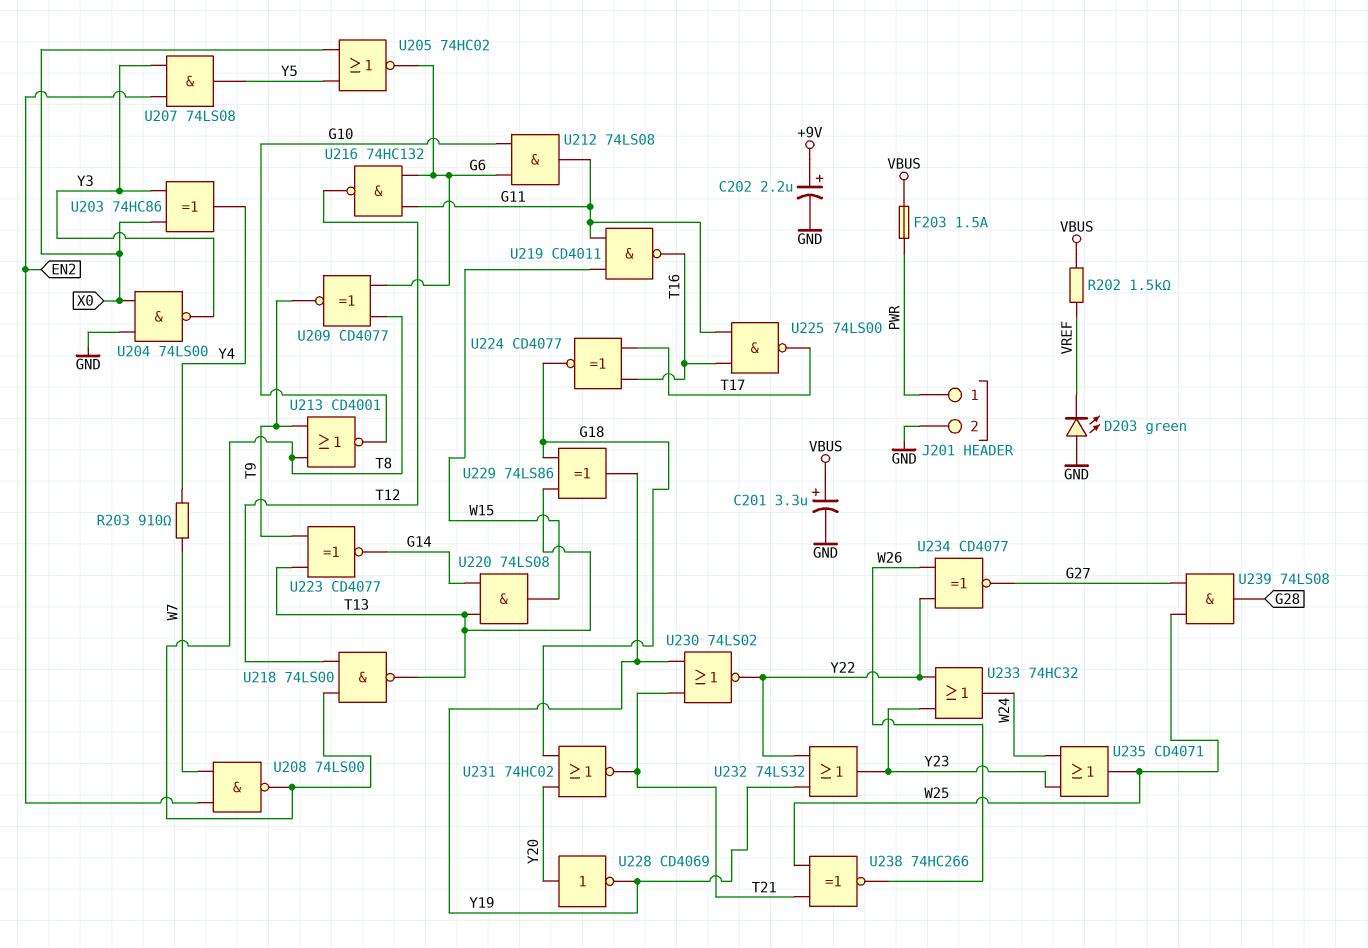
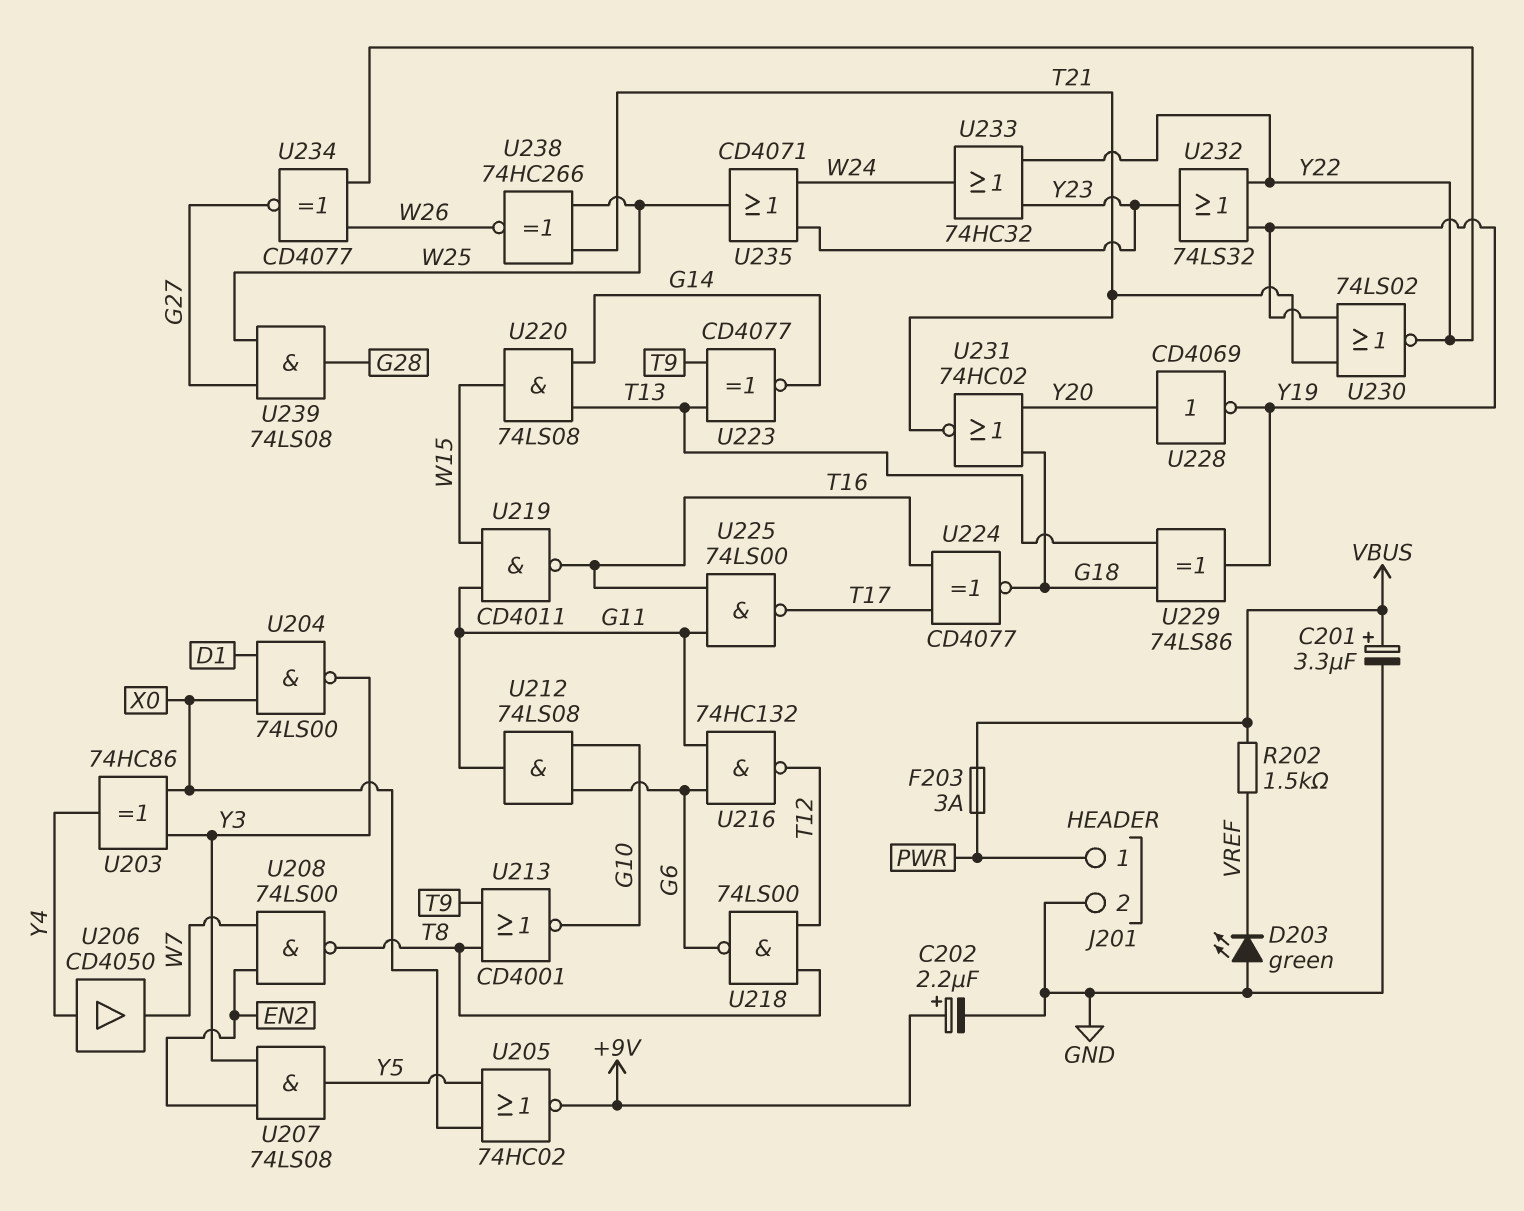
F203: 1.5A (PWR, VBUS) -> 3A (PWR, VBUS)
R203: 910 (W7, Y4) -> none
U204: NAND 74LS00 (in GND, in X0, out Y3) -> NAND 74LS00 (in D1, in X0, out Y3)
U205: NOR 74HC02 (in X0, in Y5, out G6) -> NOR 74HC02 (in X0, in Y5, out +9V)
U206: none -> buffer CD4050 (in Y4, out W7)
U209: XNOR CD4077 (in G6, in T8, out T9) -> none
U218: NAND 74LS00 (in T8, in T12, out T13) -> NAND 74LS00 (in T8, in T12, out G6)

